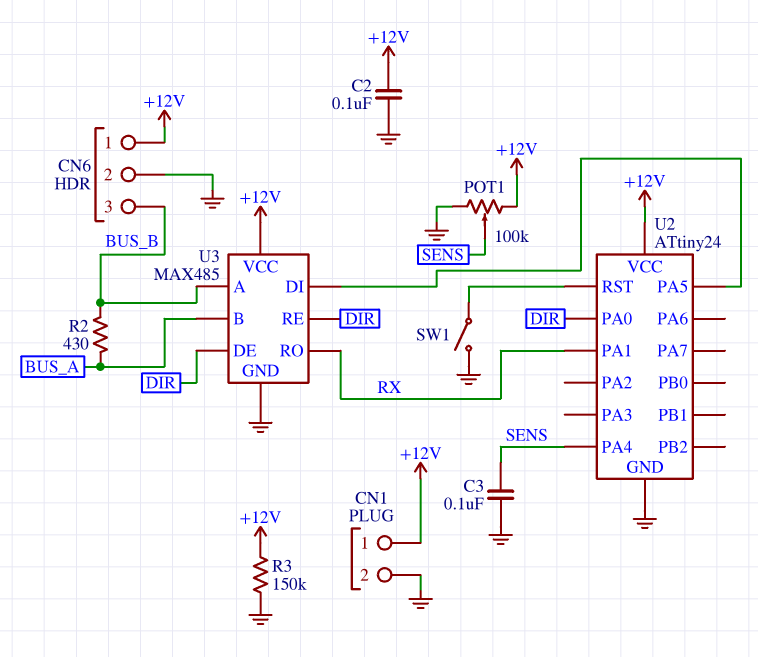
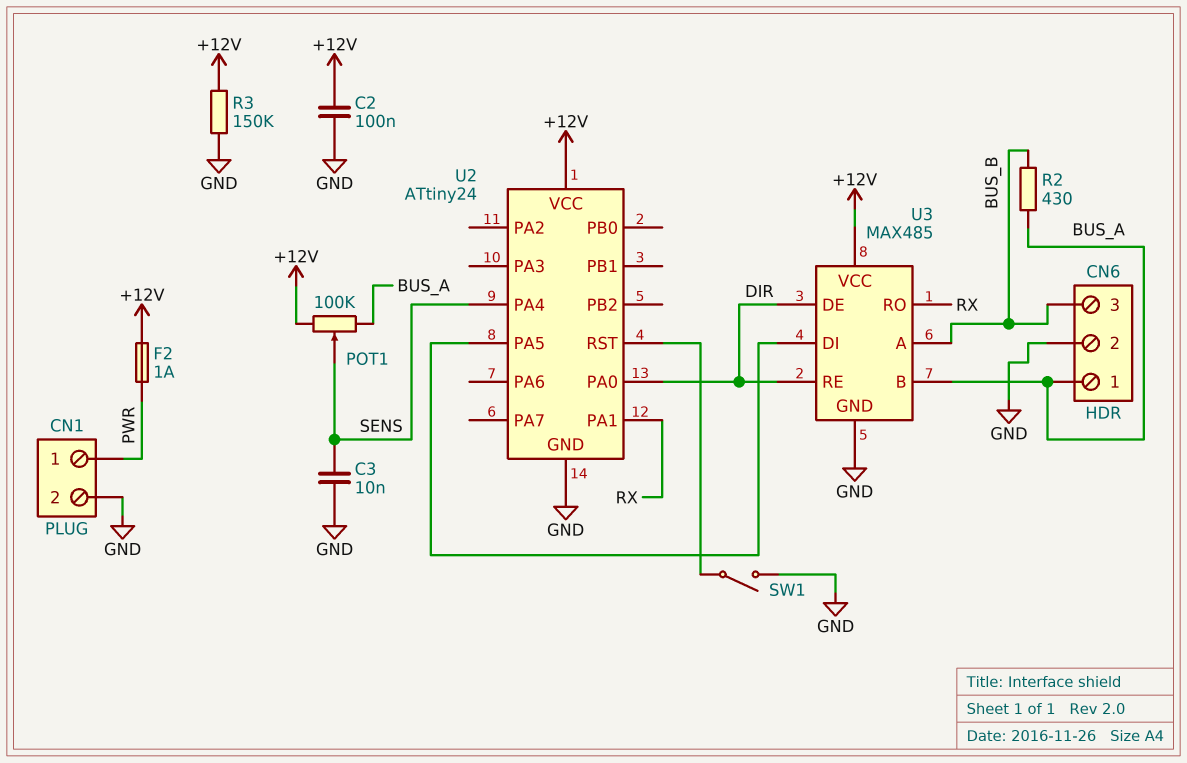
C3: 100nF (GND, SENS) -> 10nF (GND, SENS)
CN1 pin 1: +12V -> PWR
CN6 pin 1: +12V -> BUS_A
F2: none -> 1A (+12V, PWR)
POT1: 100k (+12V, GND, wiper SENS) -> 100k (+12V, BUS_A, wiper SENS)

